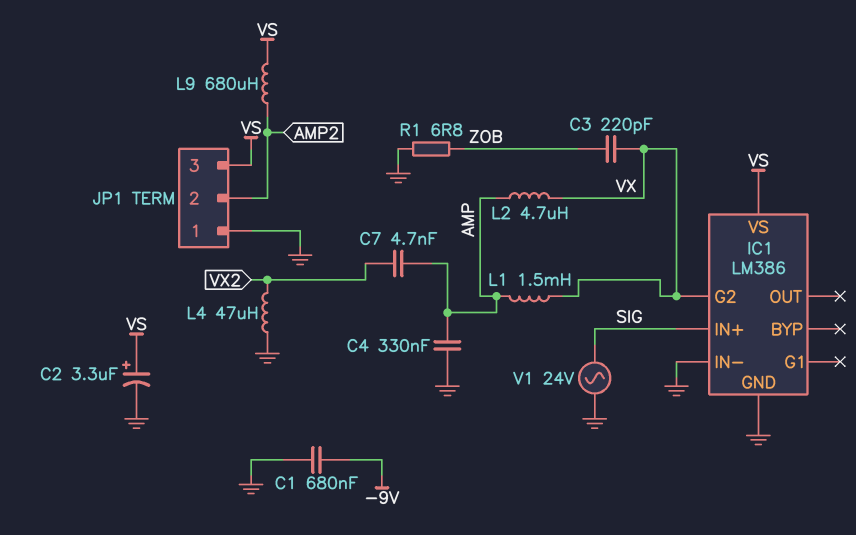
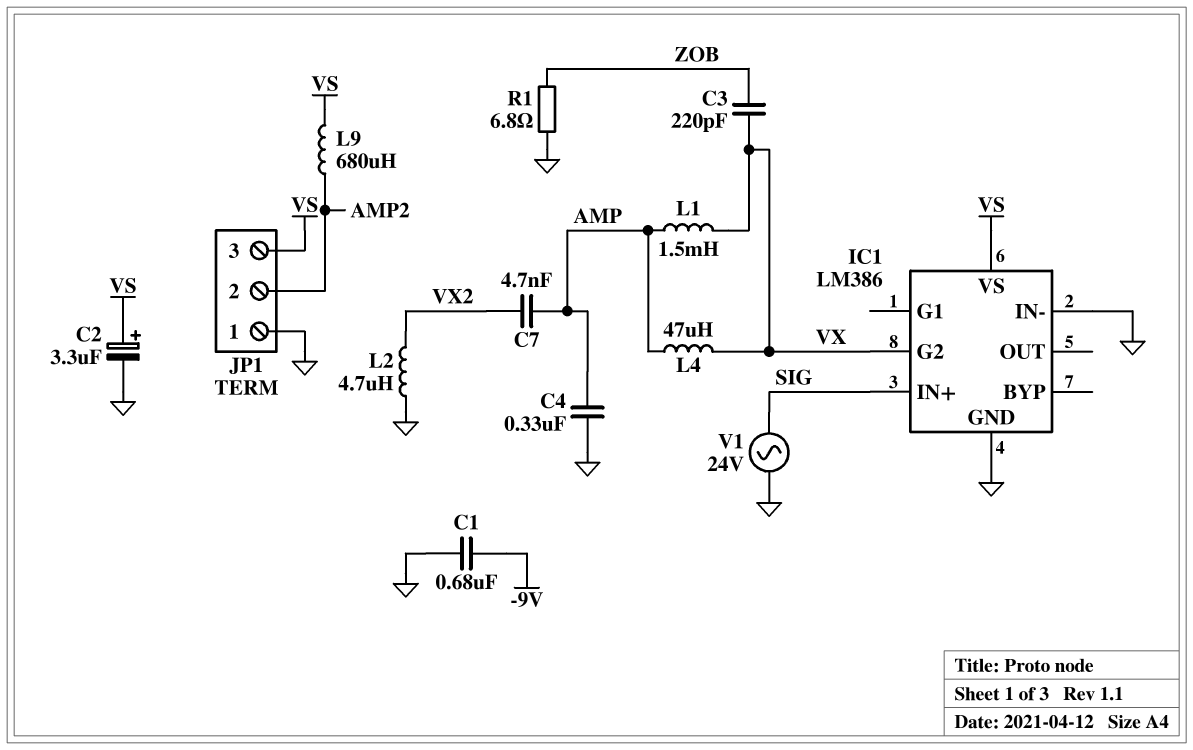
L2: 4.7uH (AMP, VX) -> 4.7uH (GND, VX2)
L4: 47uH (GND, VX2) -> 47uH (AMP, VX)

